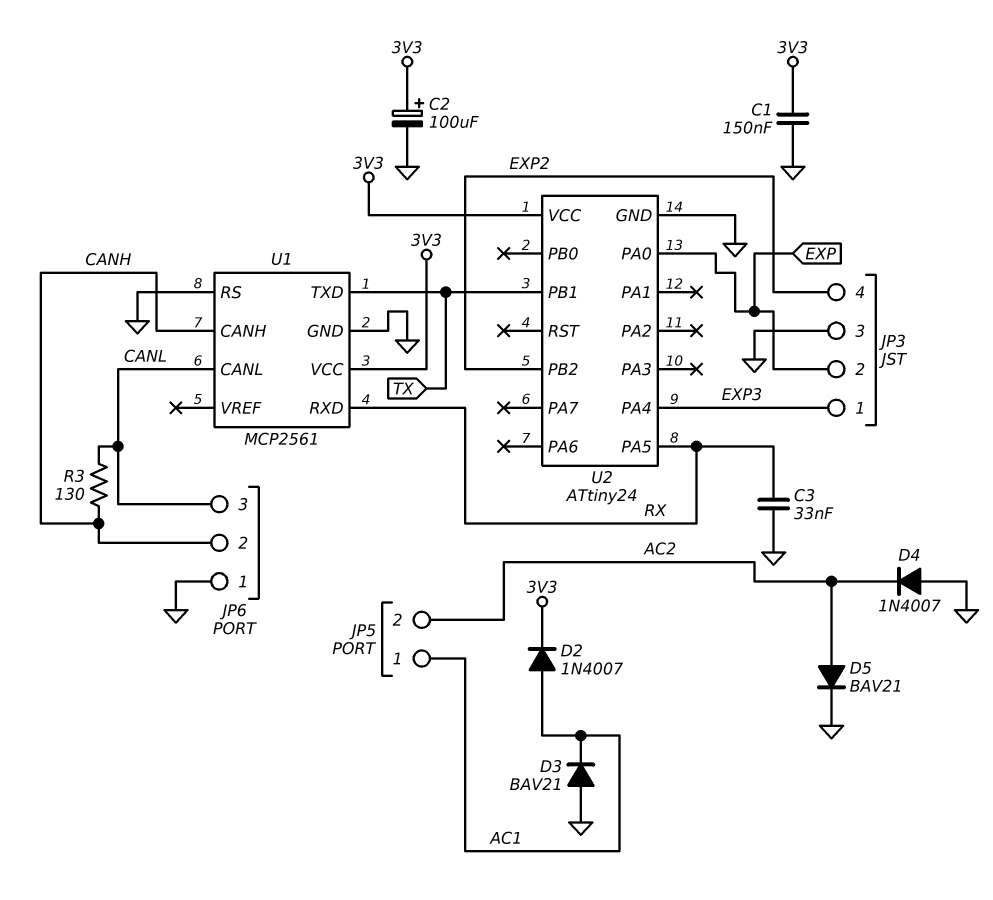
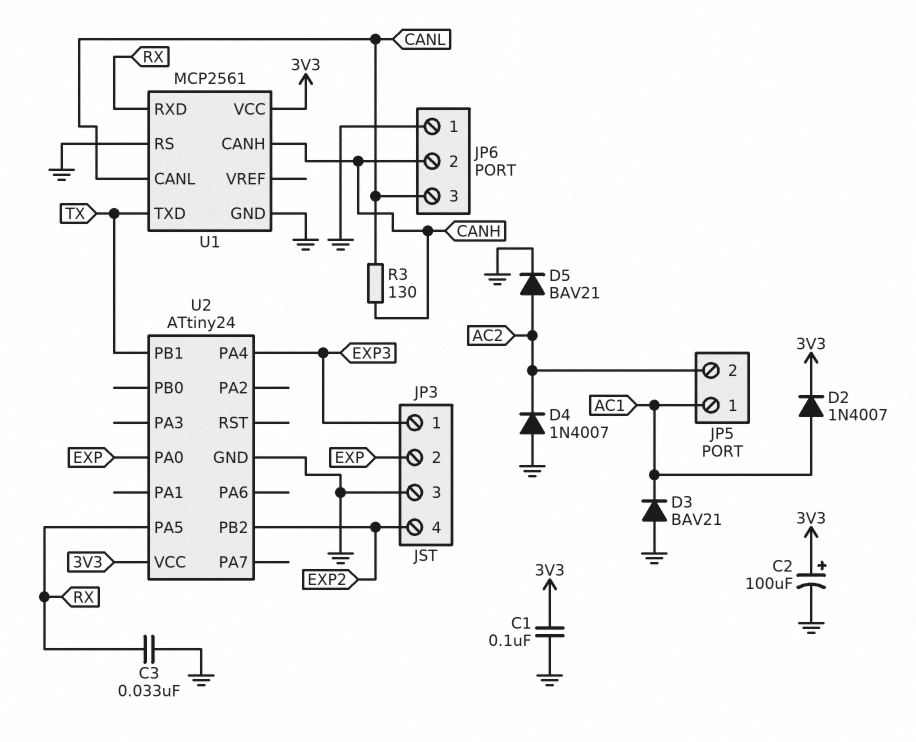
C1: 150nF (3V3, GND) -> 100nF (3V3, GND)

